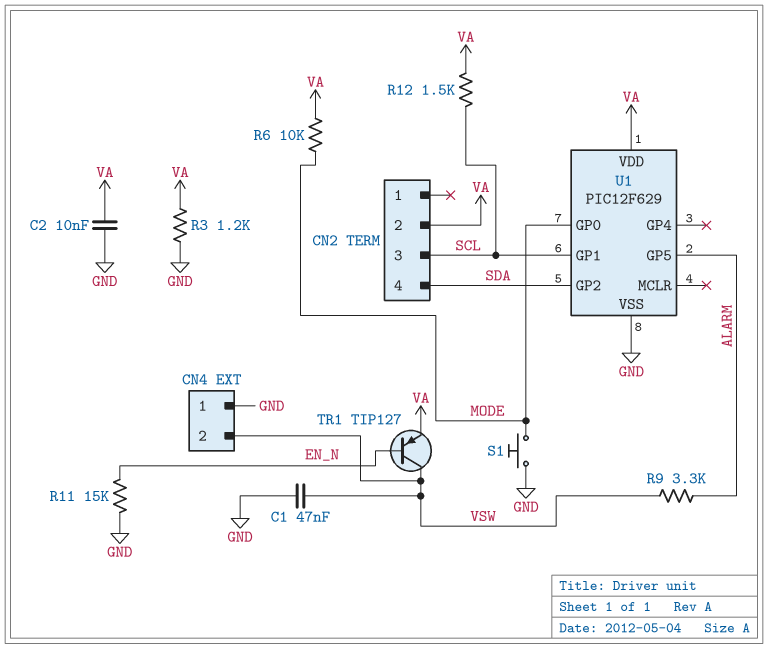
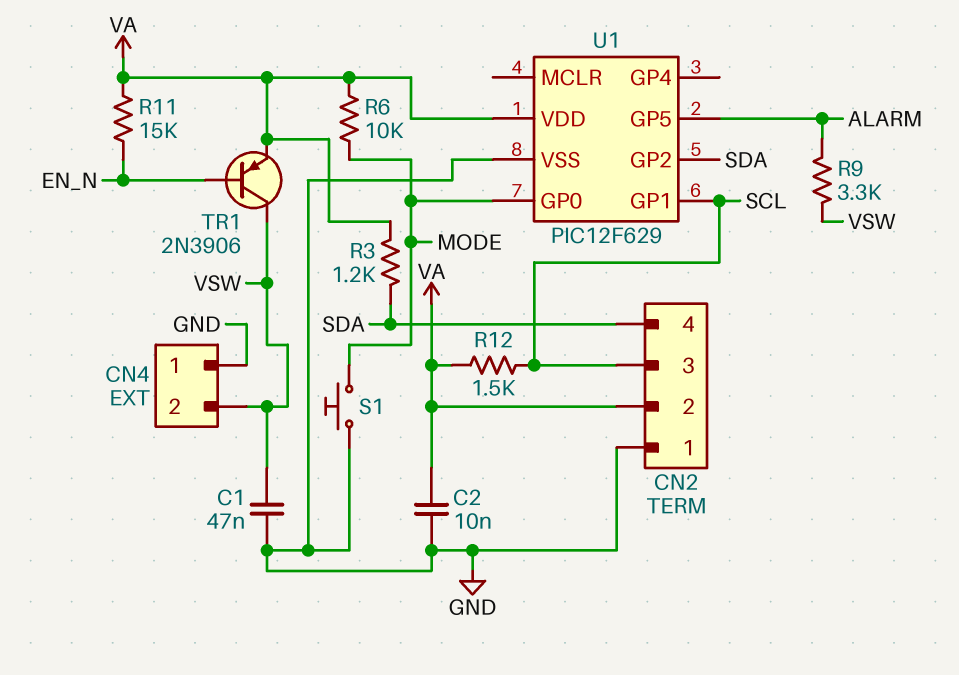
CN2 pin 1: none -> GND
R3: 1.2k (GND, VA) -> 1.2k (SDA, VA)
R11: 15k (EN_N, GND) -> 15k (EN_N, VA)
TR1: PNP TIP127 (B EN_N, C VSW, E VA) -> PNP 2N3906 (B EN_N, C VSW, E VA)

